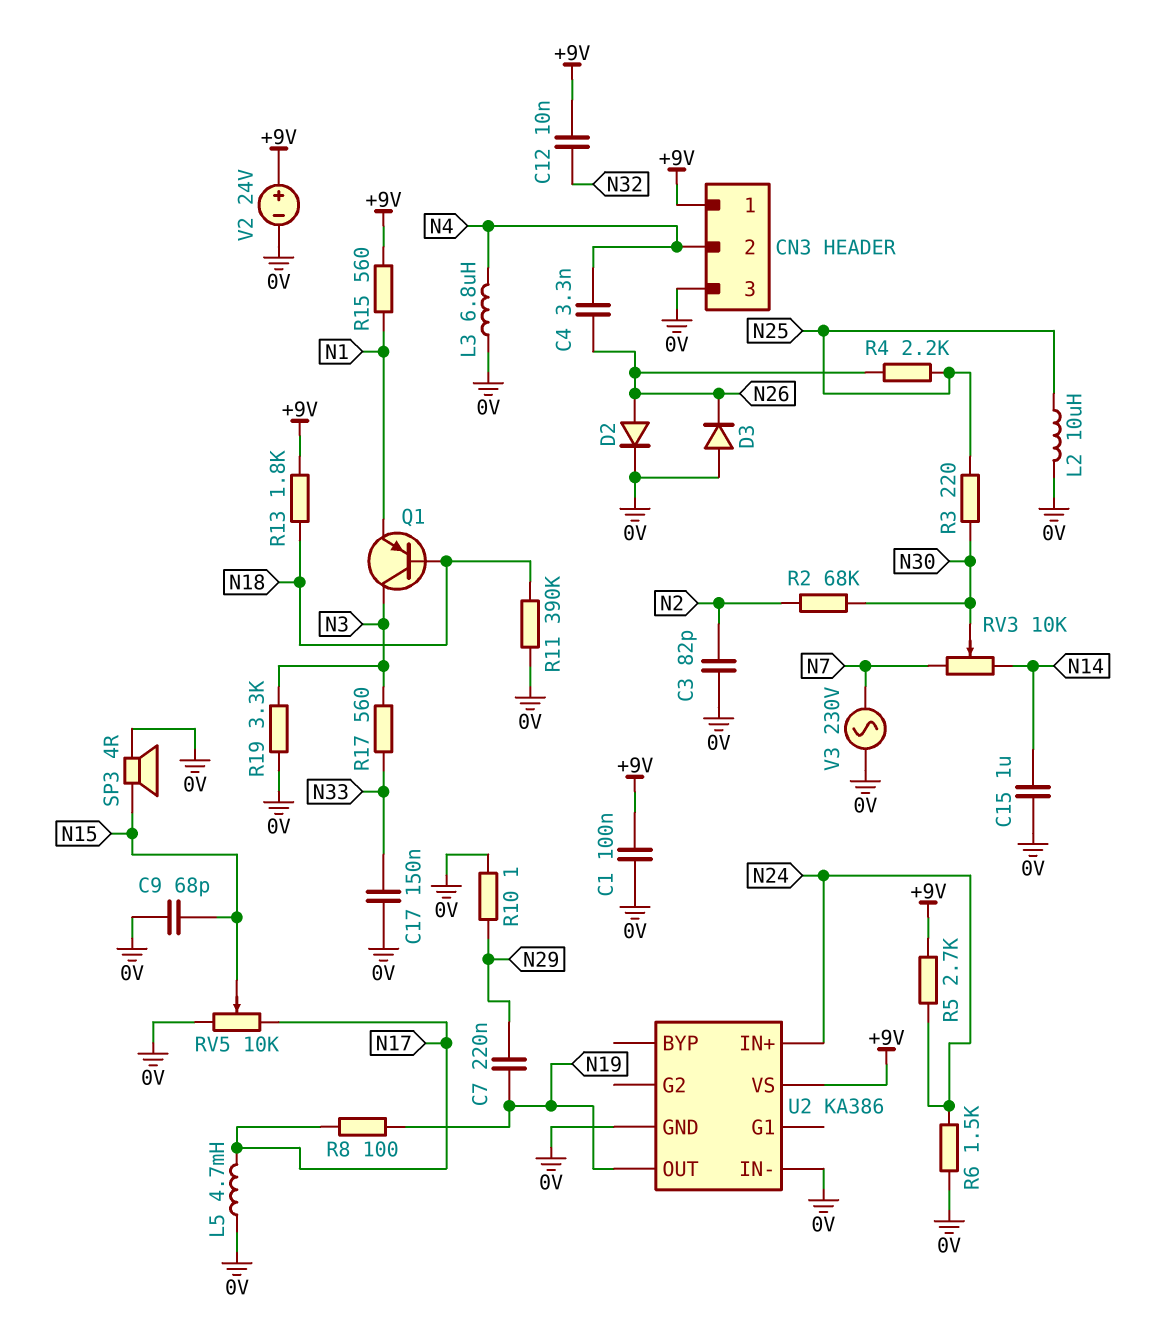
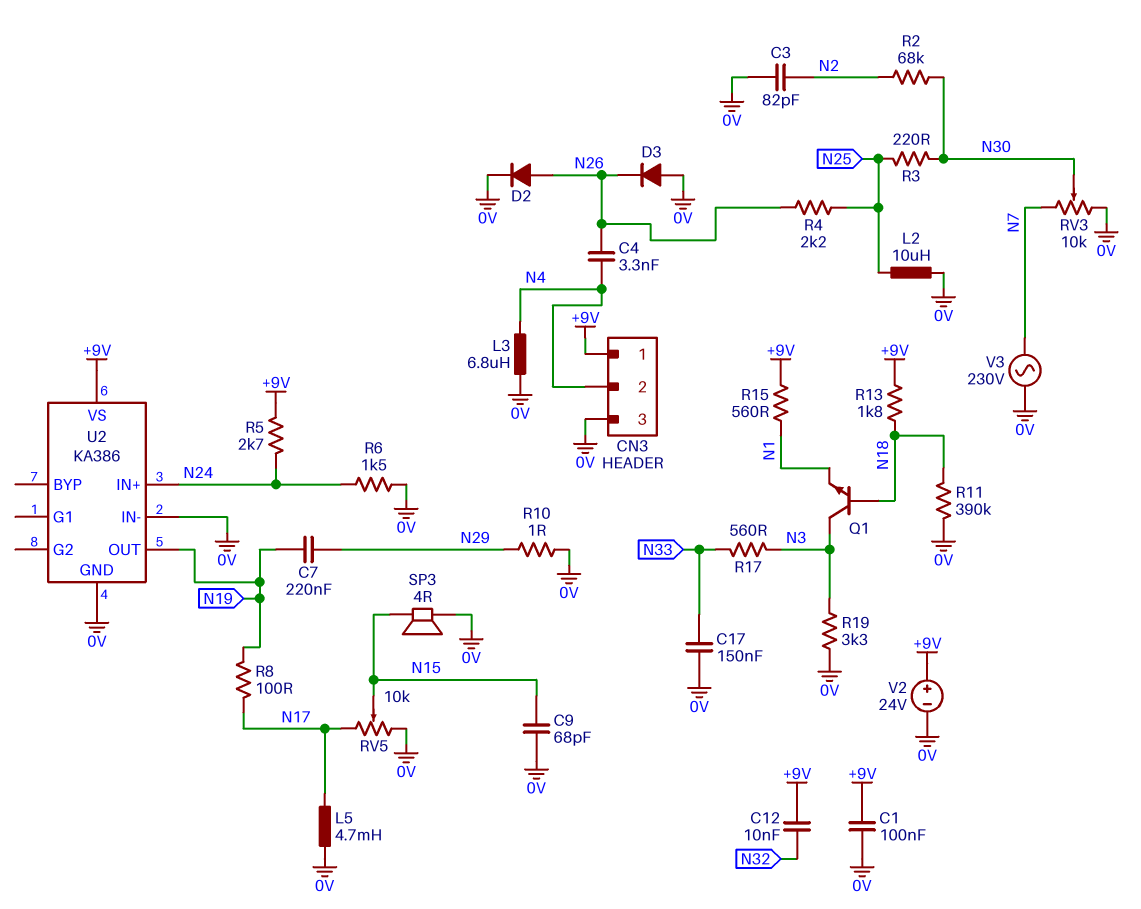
C15: 1uF (0V, N14) -> none
Q1: PNP (B N18, C N3, E N1) -> NPN (B N18, C N3, E N1)
RV3: 10k (N7, N14, wiper N30) -> 10k (0V, N7, wiper N30)

